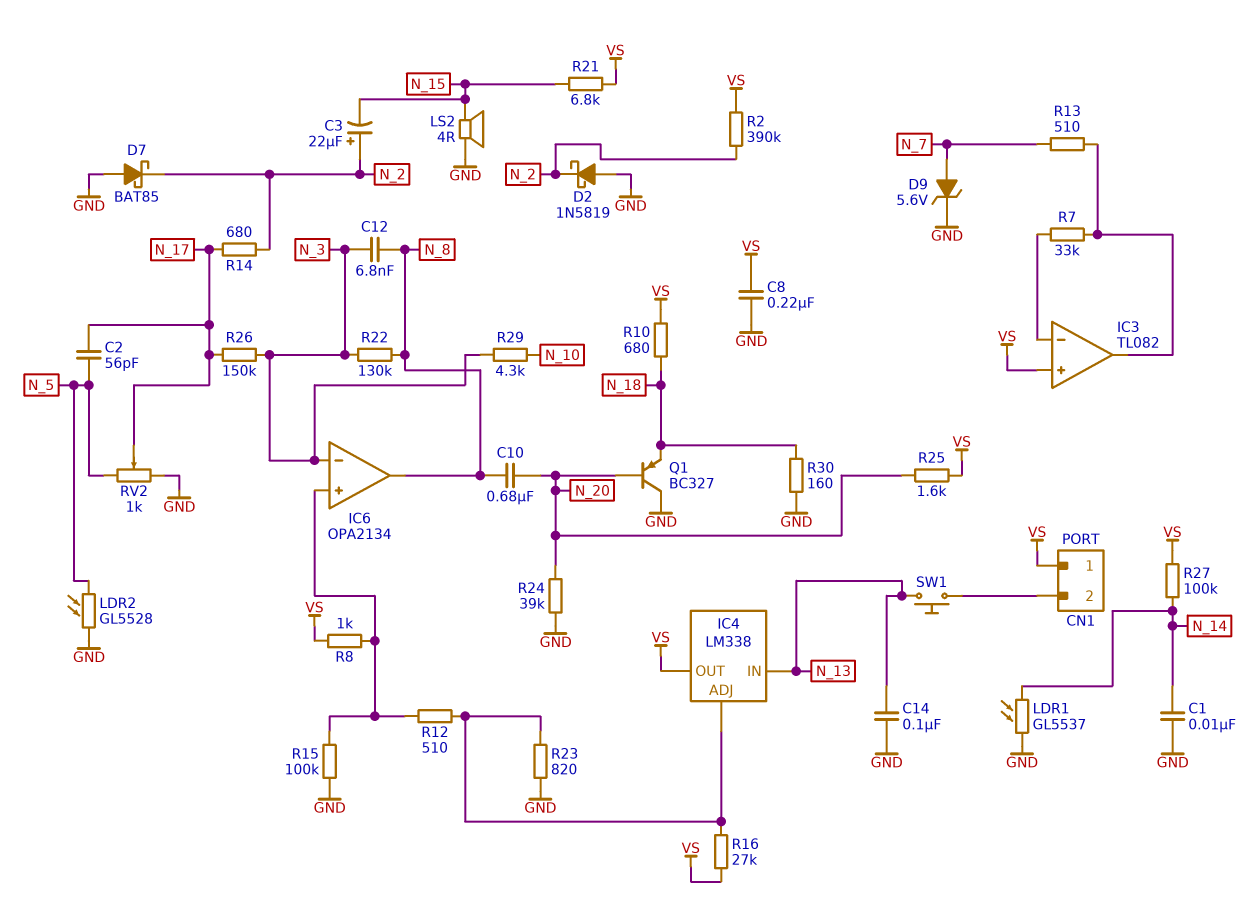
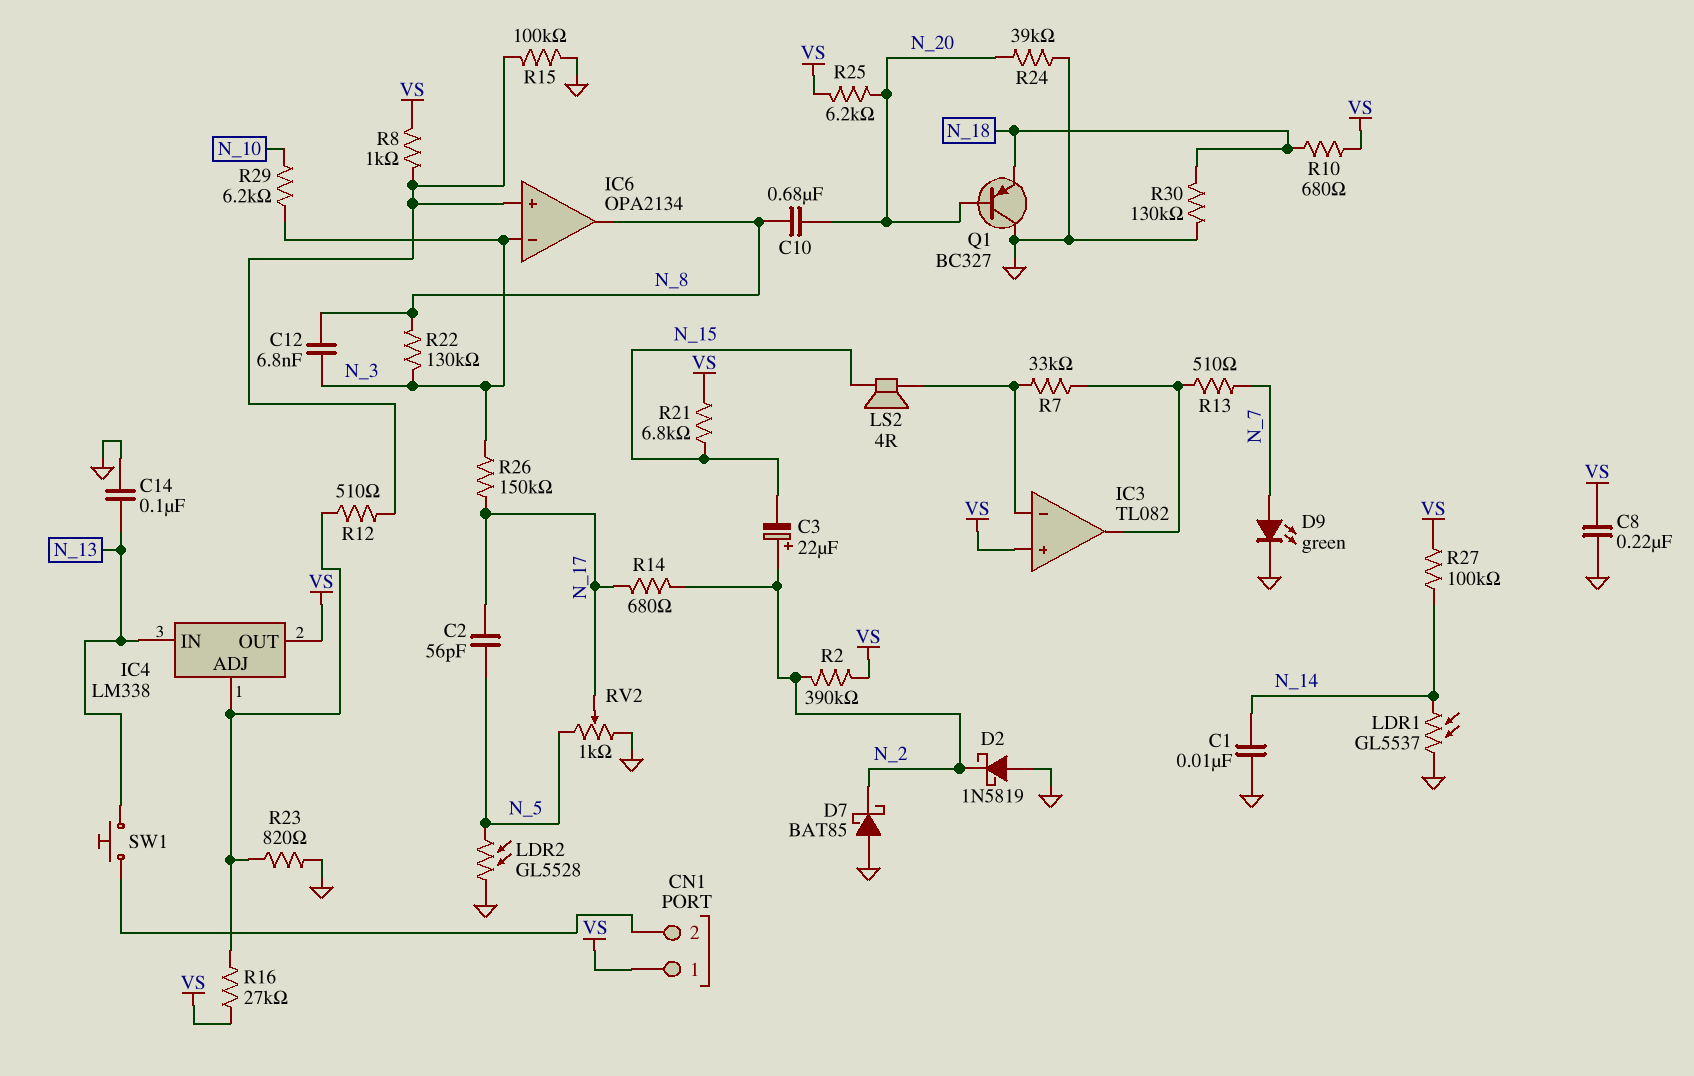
D9: zener 5.6V (A N_7, K GND) -> LED green (A N_7, K GND)
LS2: speaker 4R (GND, N_15) -> speaker 4R (IC3/in-, N_15)
R25: 1.6k (N_20, VS) -> 6.2k (N_20, VS)
R29: 4.3k (N_3, N_10) -> 6.2k (N_3, N_10)
R30: 160 (GND, N_18) -> 130k (GND, N_18)

